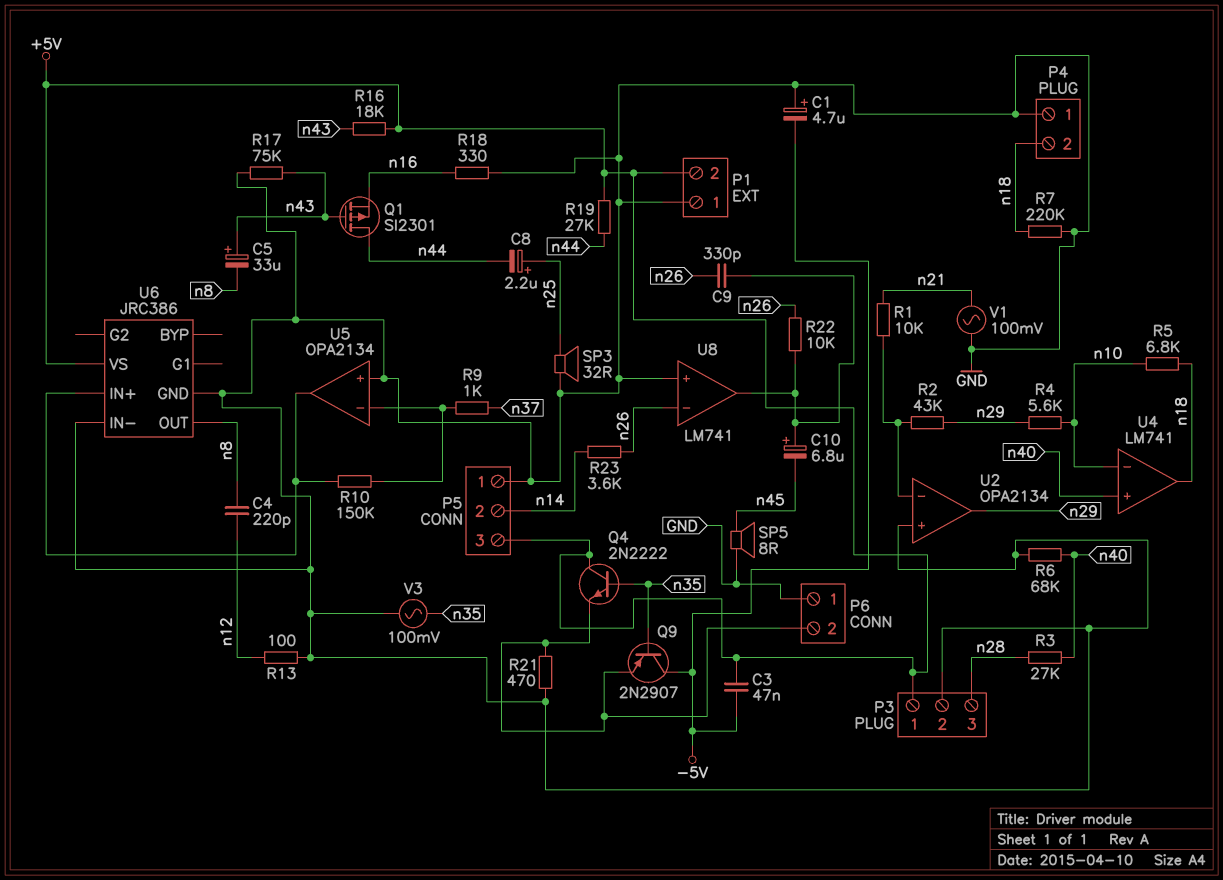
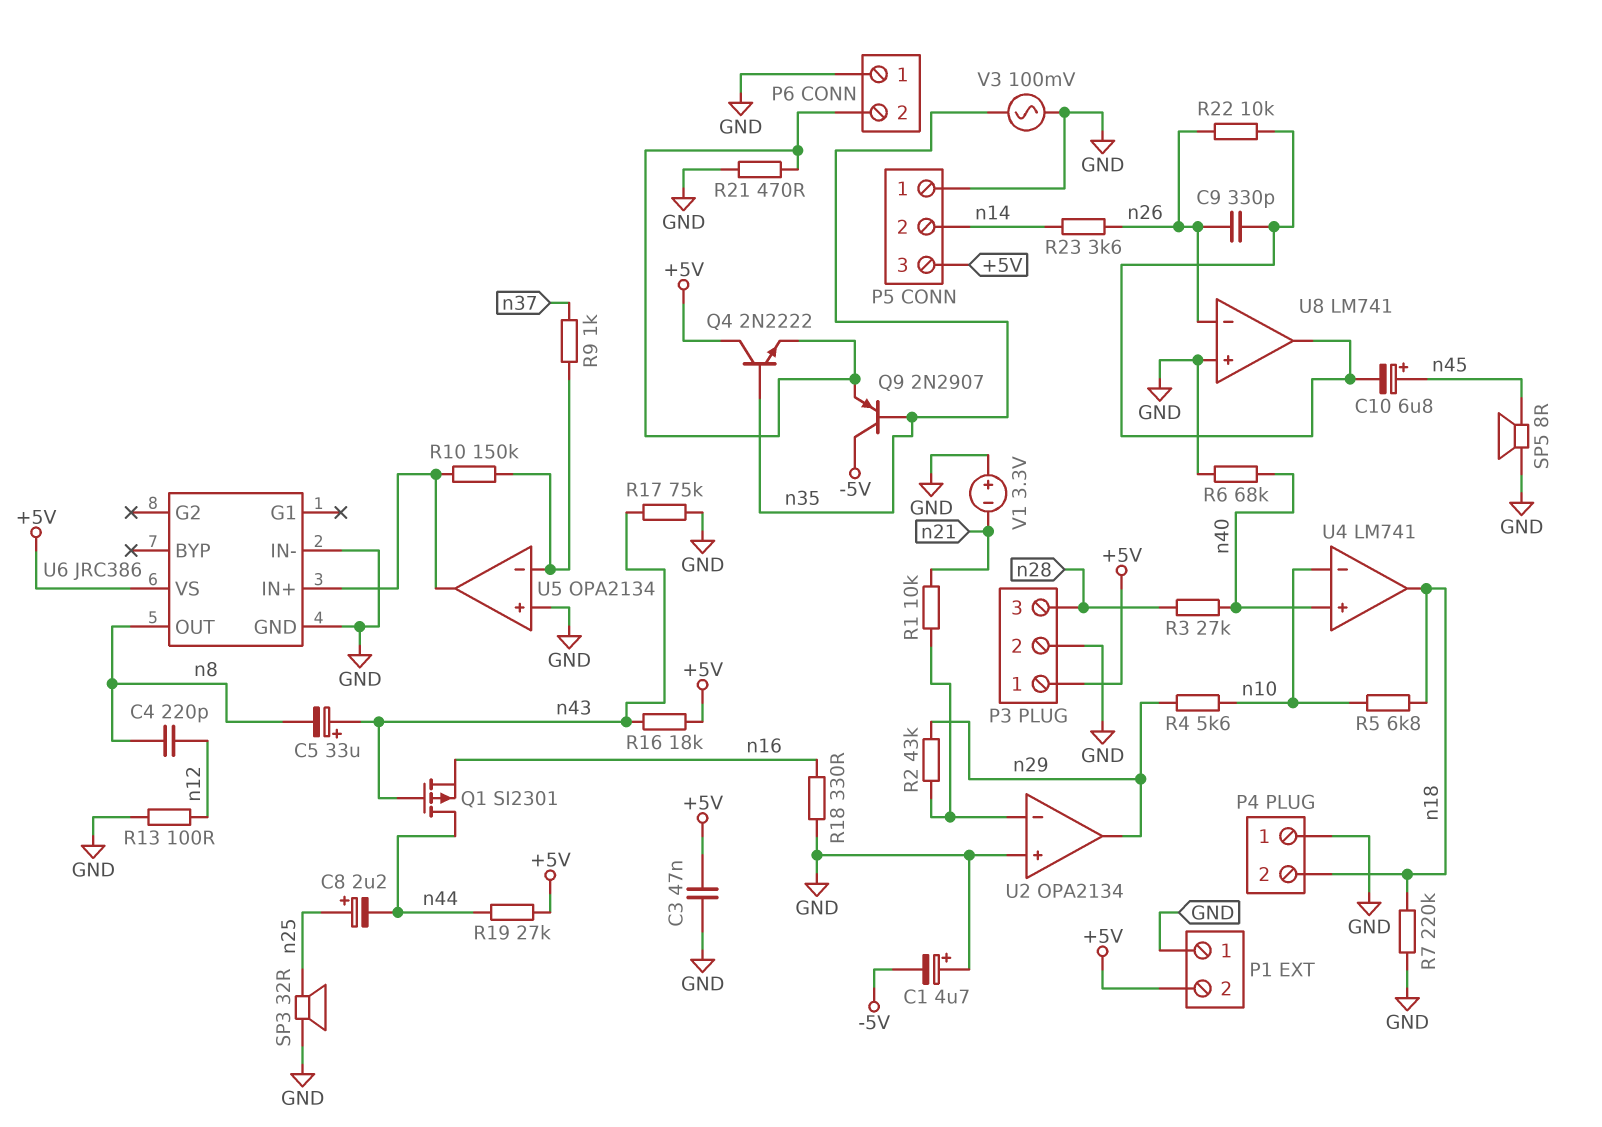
C3: 47nF (+5V, -5V) -> 47nF (+5V, GND)
C10: 6.8uF (plus U8/out, minus n45) -> 6.8uF (plus n45, minus U8/out)
V1: AC 100mV (GND, n21) -> 3.3V (plus GND, minus n21)

